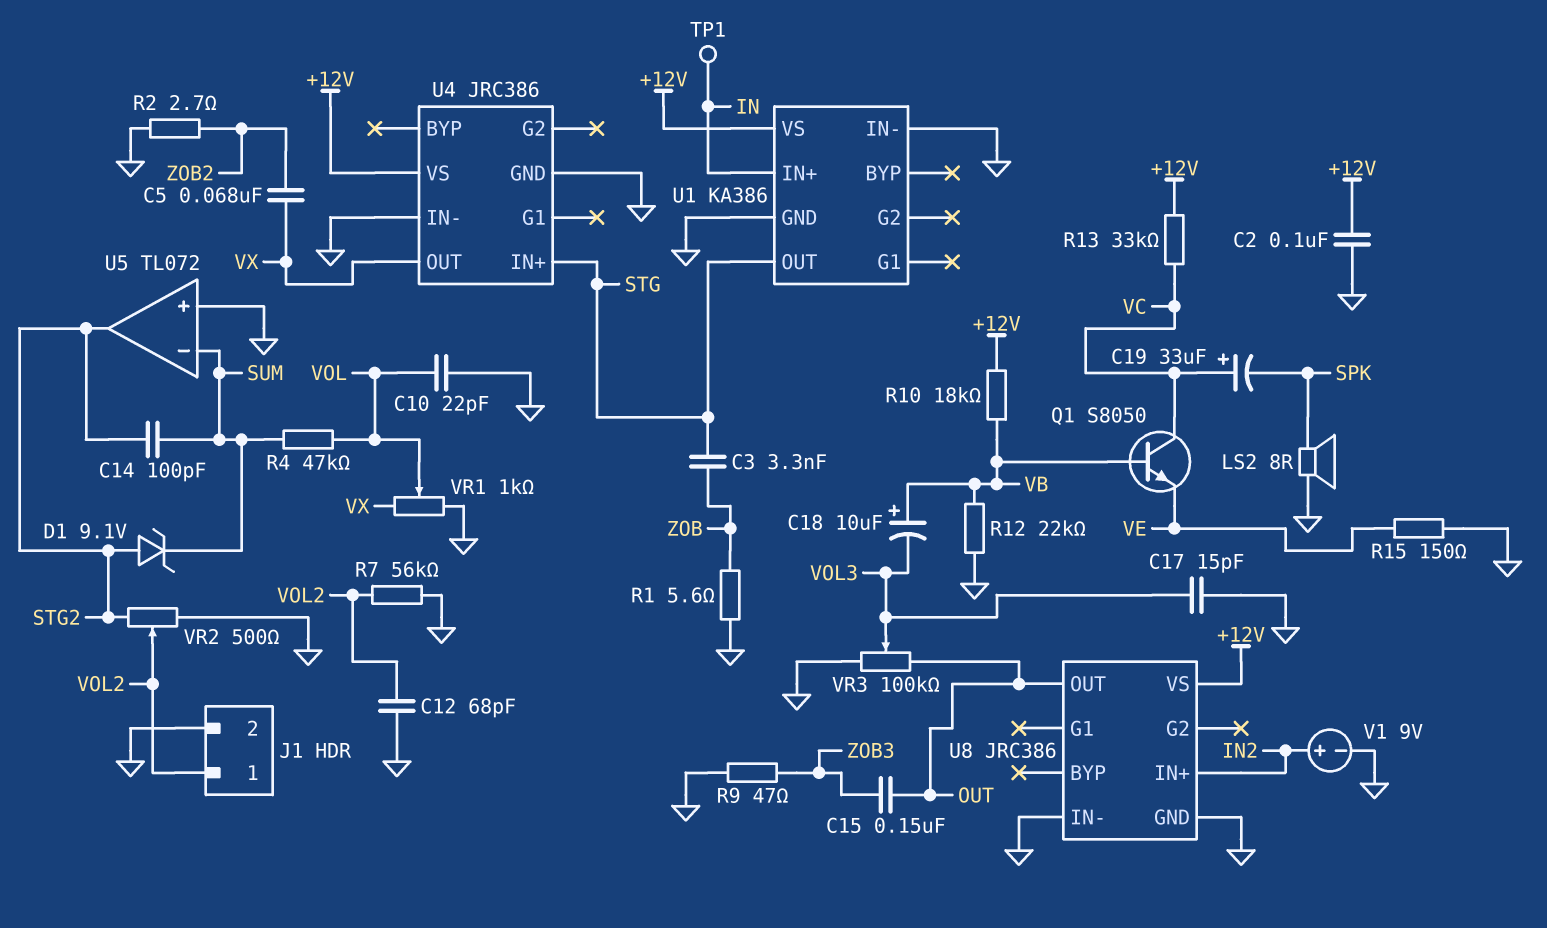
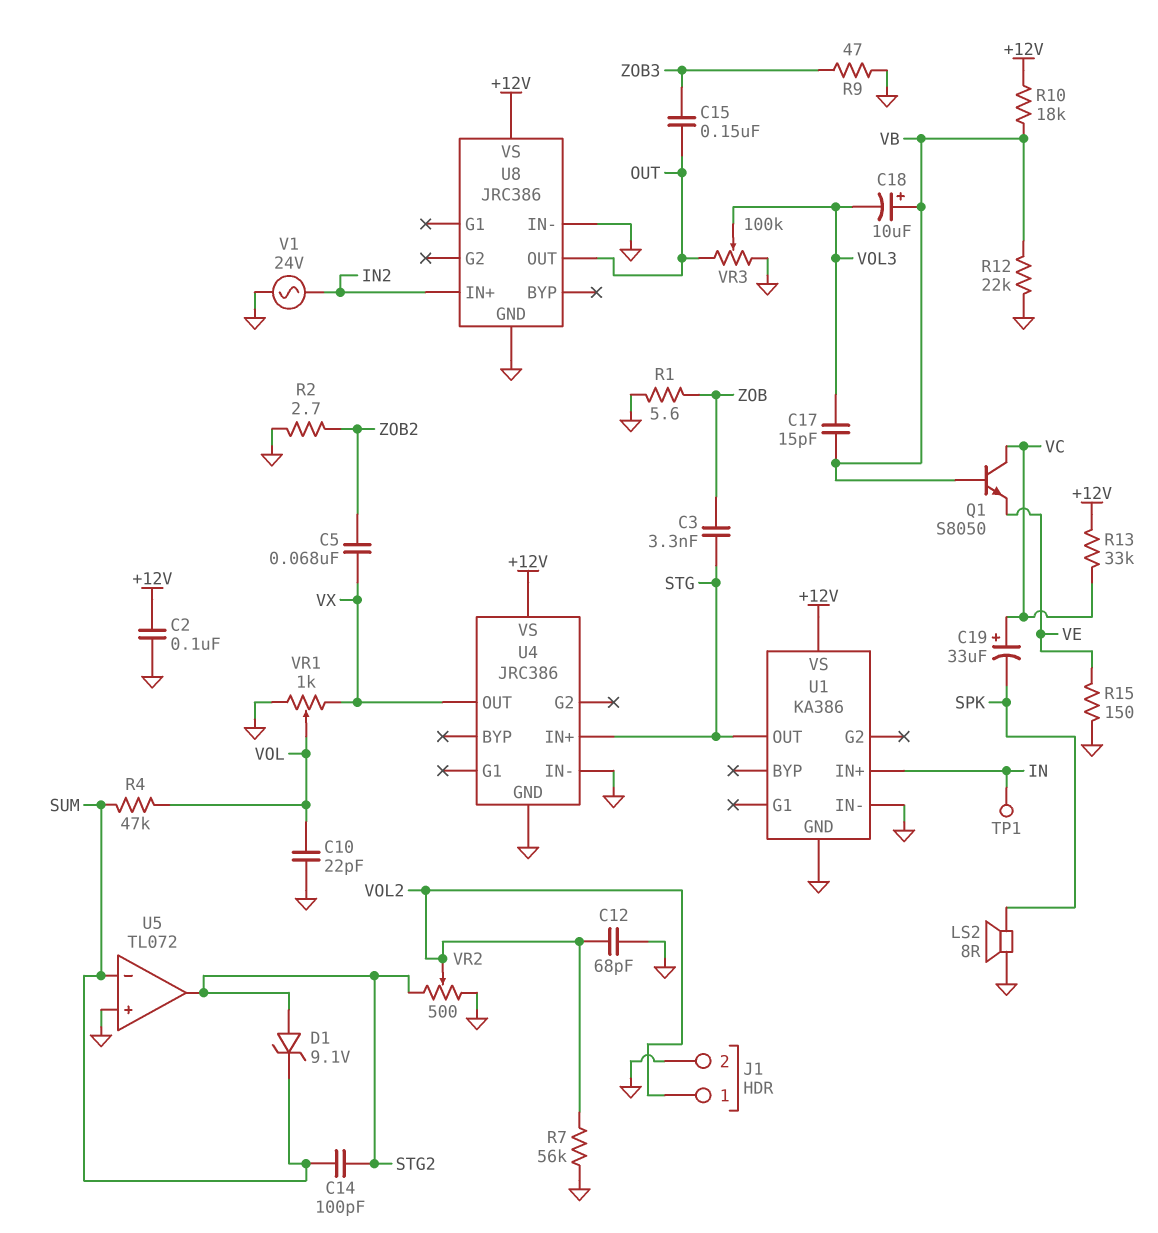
C17: 15pF (GND, VOL3) -> 15pF (VB, VOL3)
V1: 9V (plus IN2, minus GND) -> AC 24V (GND, IN2)

